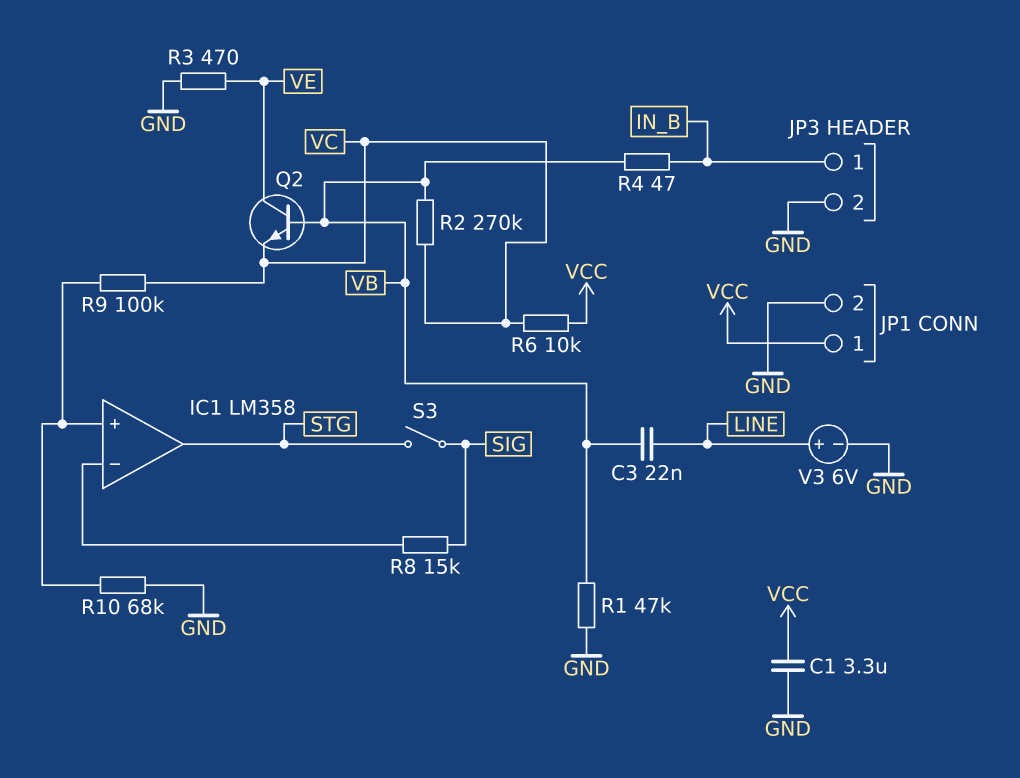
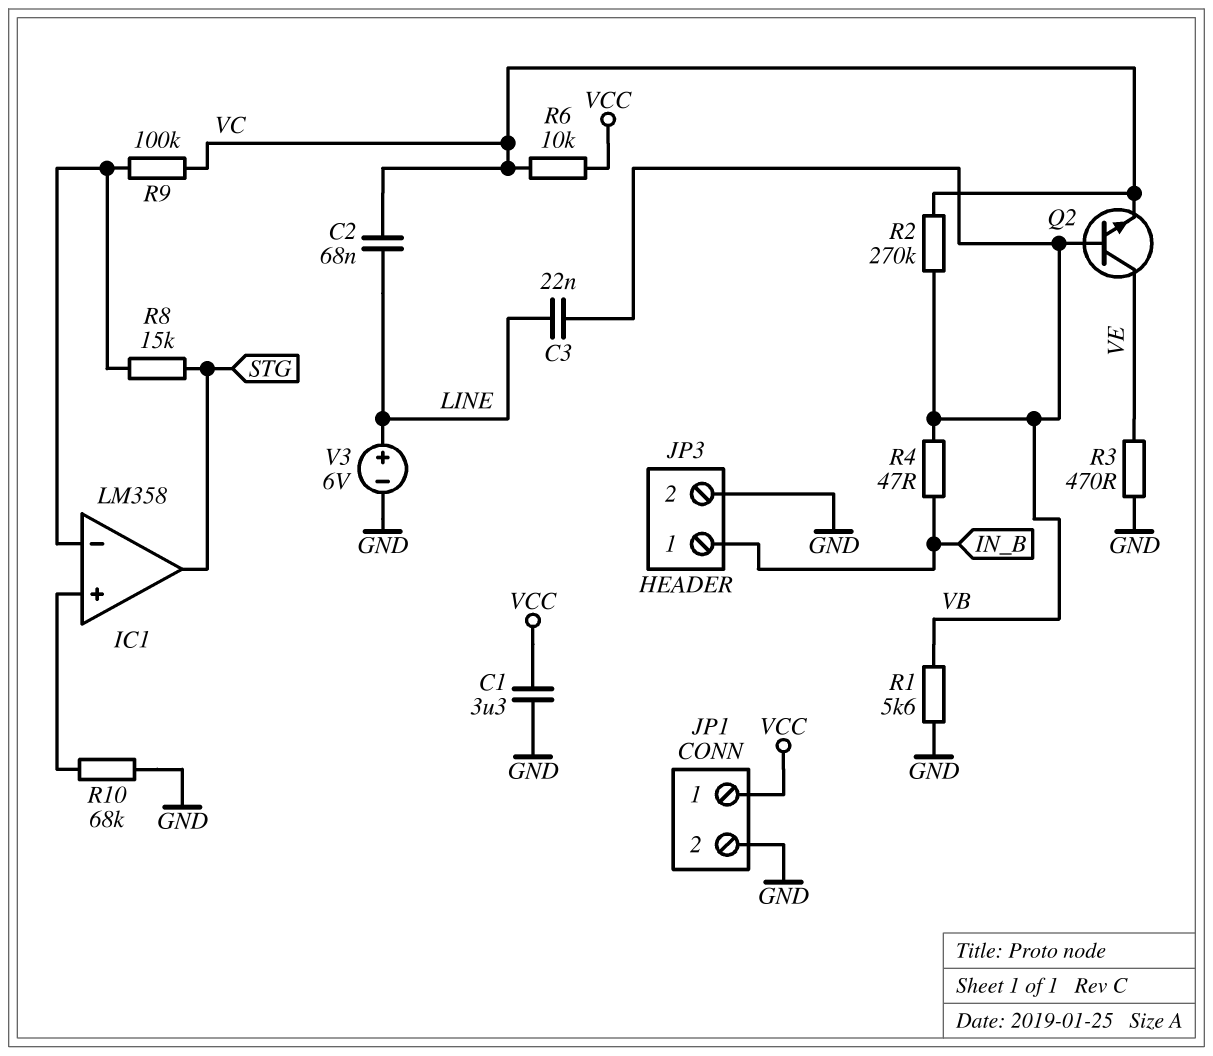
C2: none -> 68nF (LINE, VC)
R1: 47k (GND, VB) -> 5.6k (GND, VB)
R8: 15k (IC1/in-, SIG) -> 15k (IC1/in-, STG)
R9: 100k (IC1/in+, VC) -> 100k (IC1/in-, VC)
S3: switch (SIG, STG) -> none

